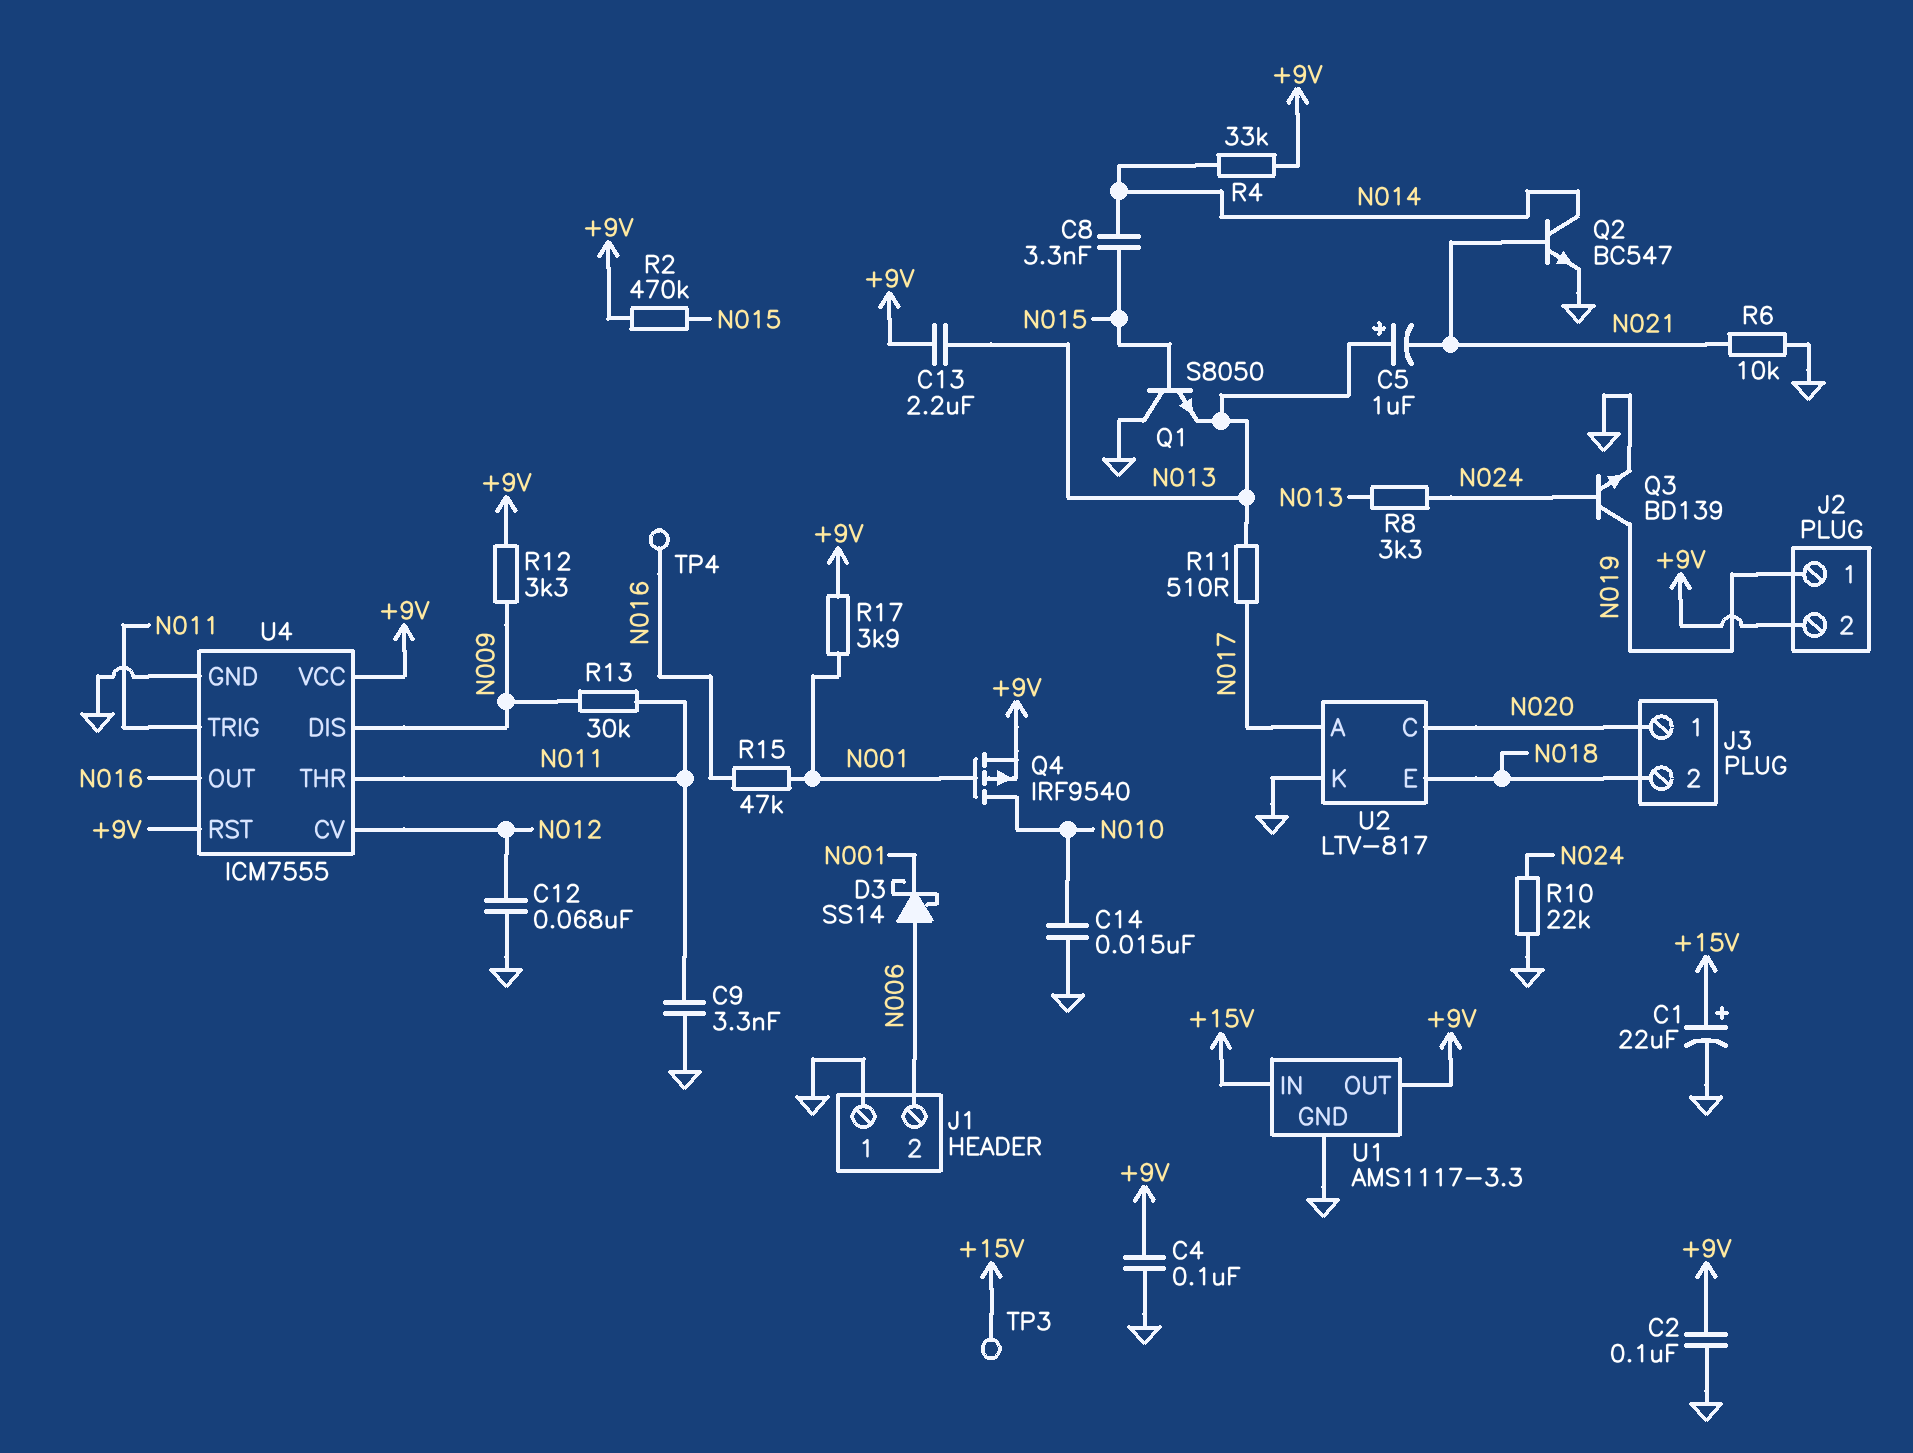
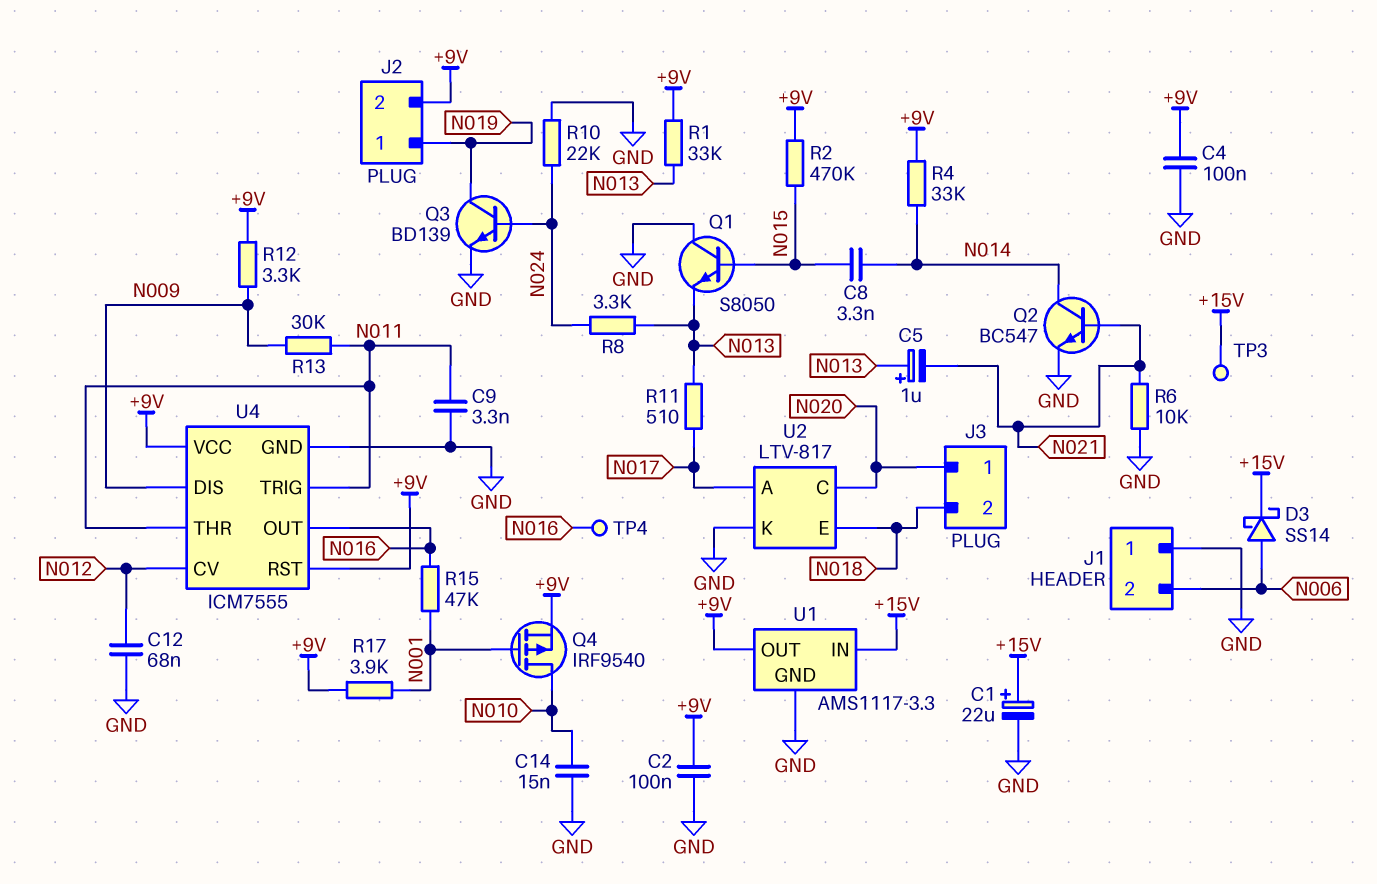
C13: 2.2uF (+9V, N013) -> none
D3: schottky SS14 (A N006, K N001) -> schottky SS14 (A N006, K +15V)
R1: none -> 33k (+9V, N013)

